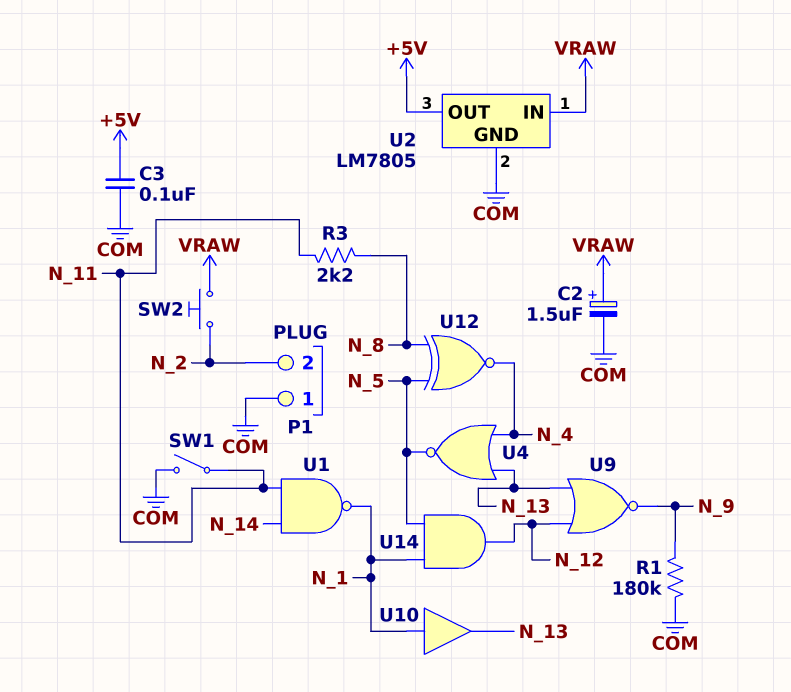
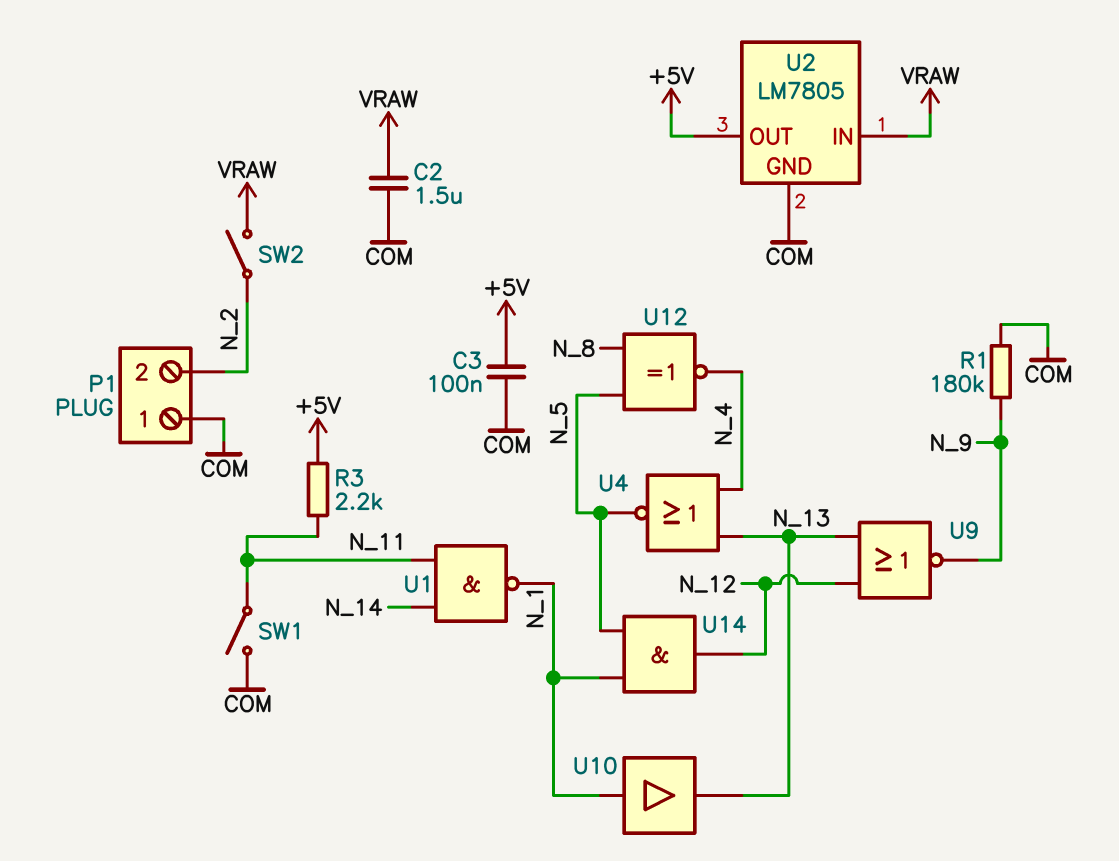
C2: 1.5uF (plus VRAW, minus COM) -> 1.5uF (COM, VRAW)
R3: 2.2k (N_8, N_11) -> 2.2k (+5V, N_11)
SW2: button (N_2, VRAW) -> switch (N_2, VRAW)

